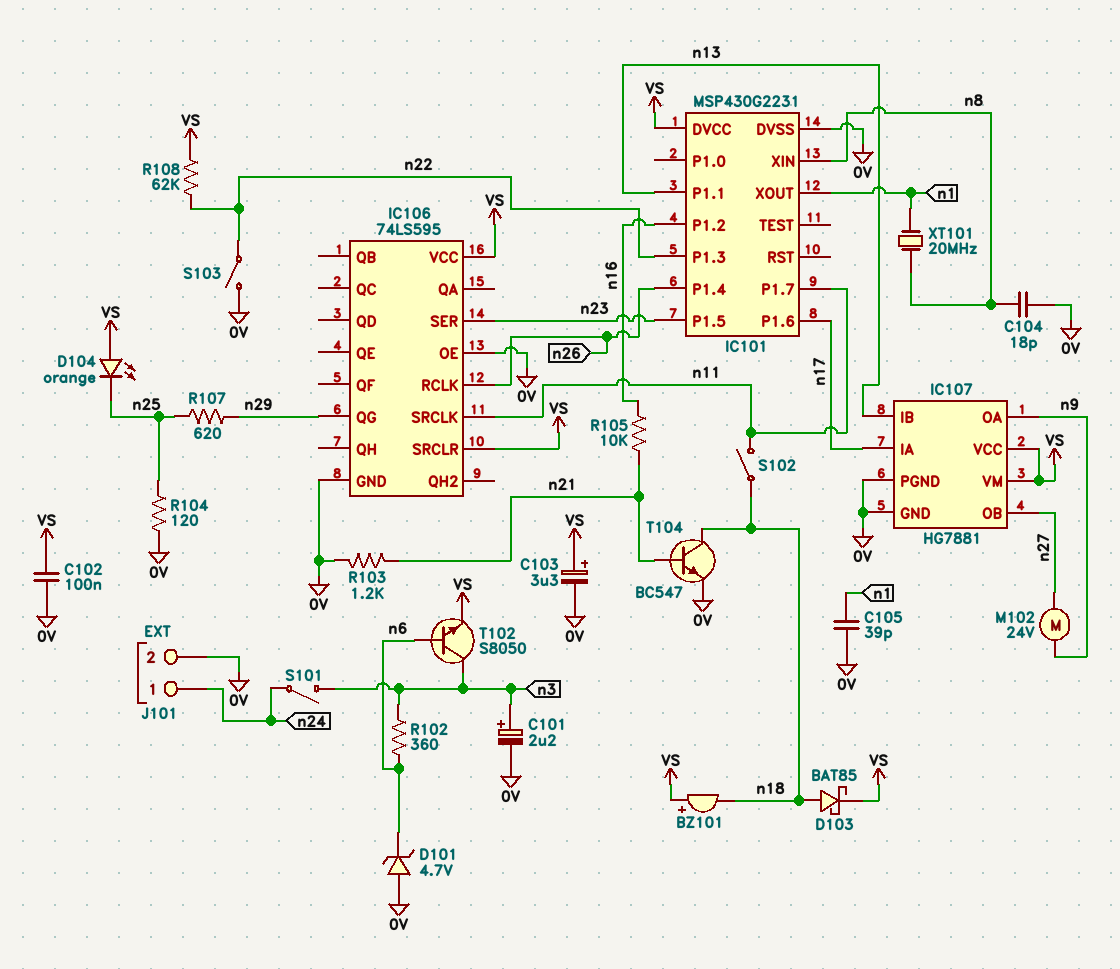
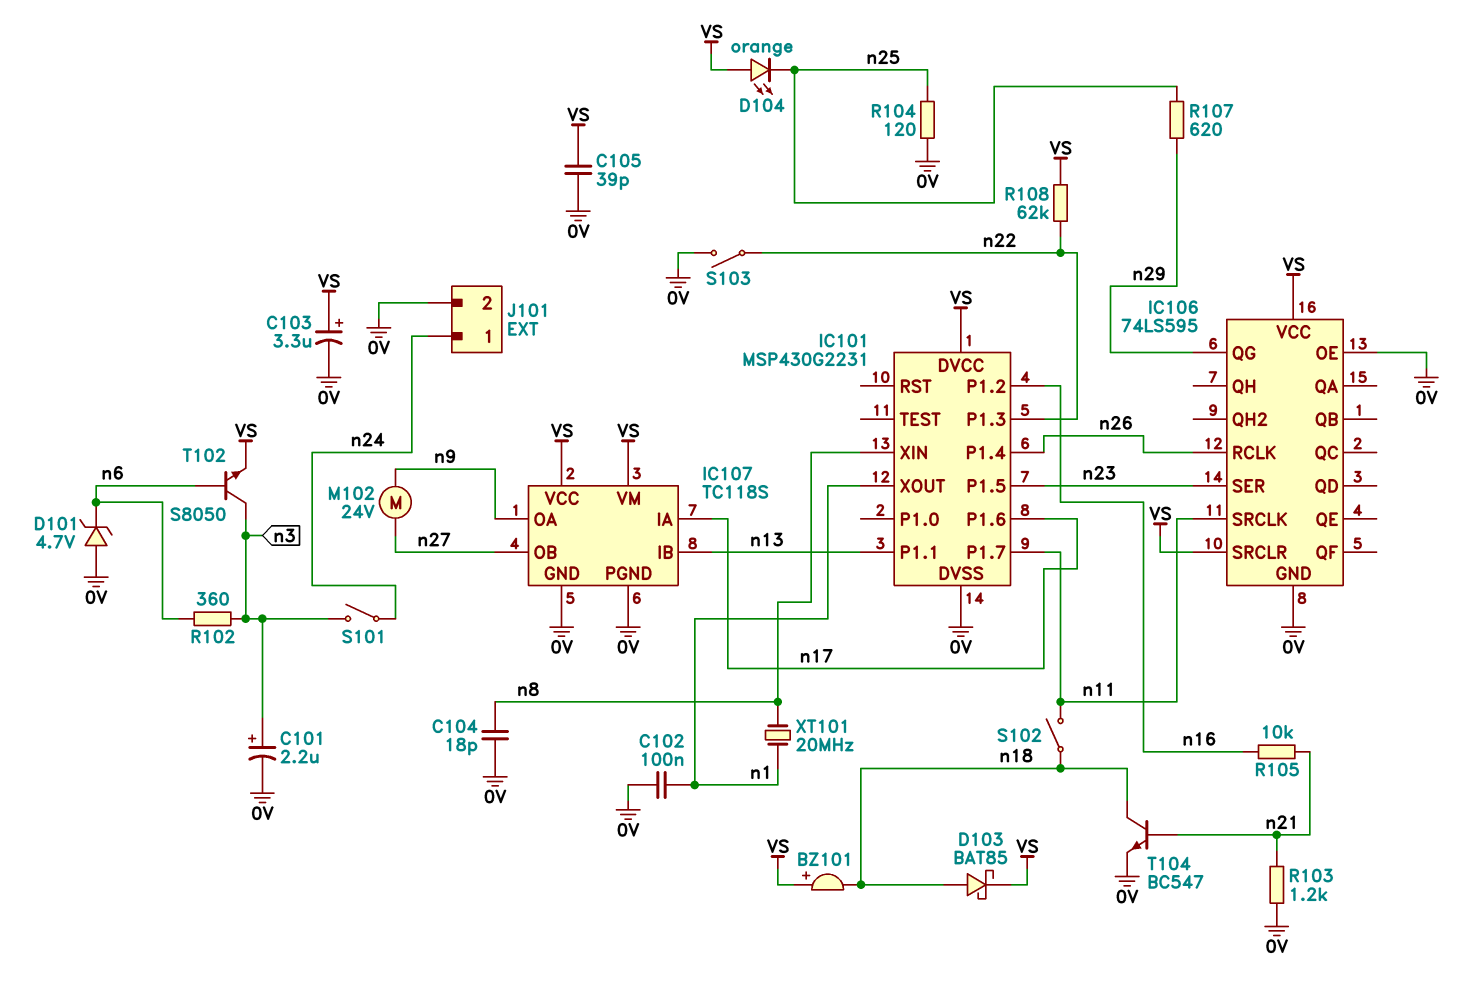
C102: 100nF (0V, VS) -> 100nF (0V, n1)
C105: 39pF (0V, n1) -> 39pF (0V, VS)
IC107: HG7881 -> TC118S

